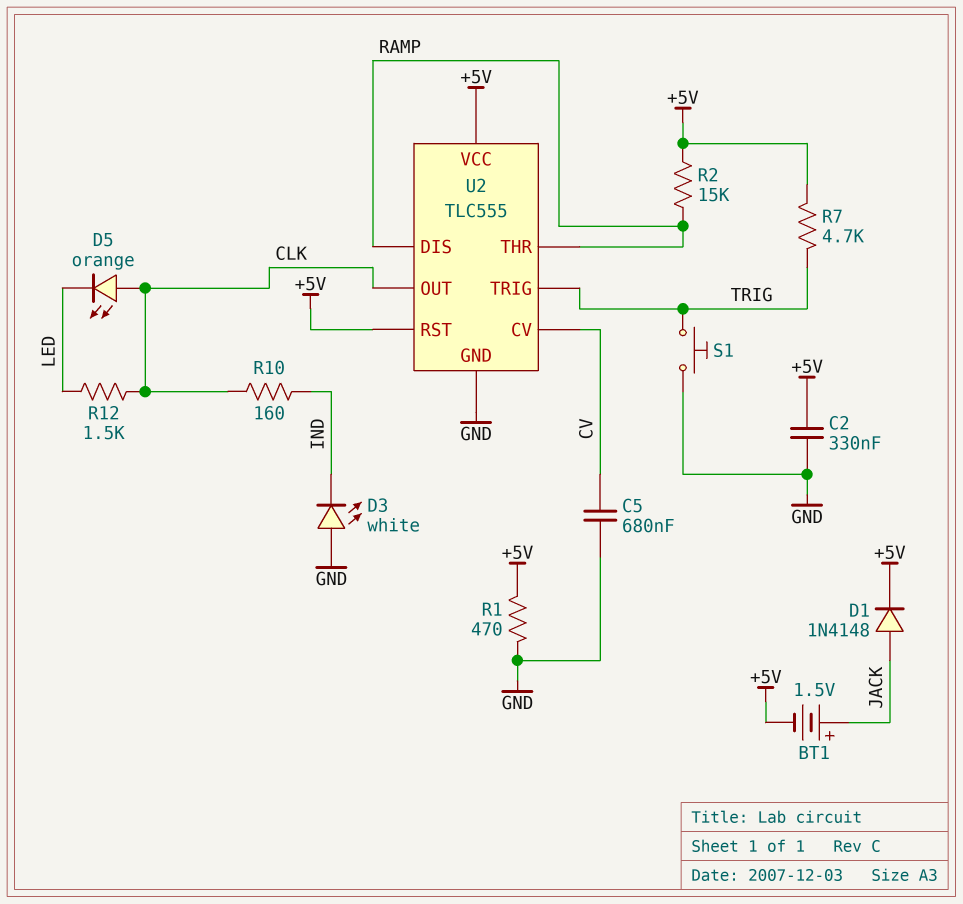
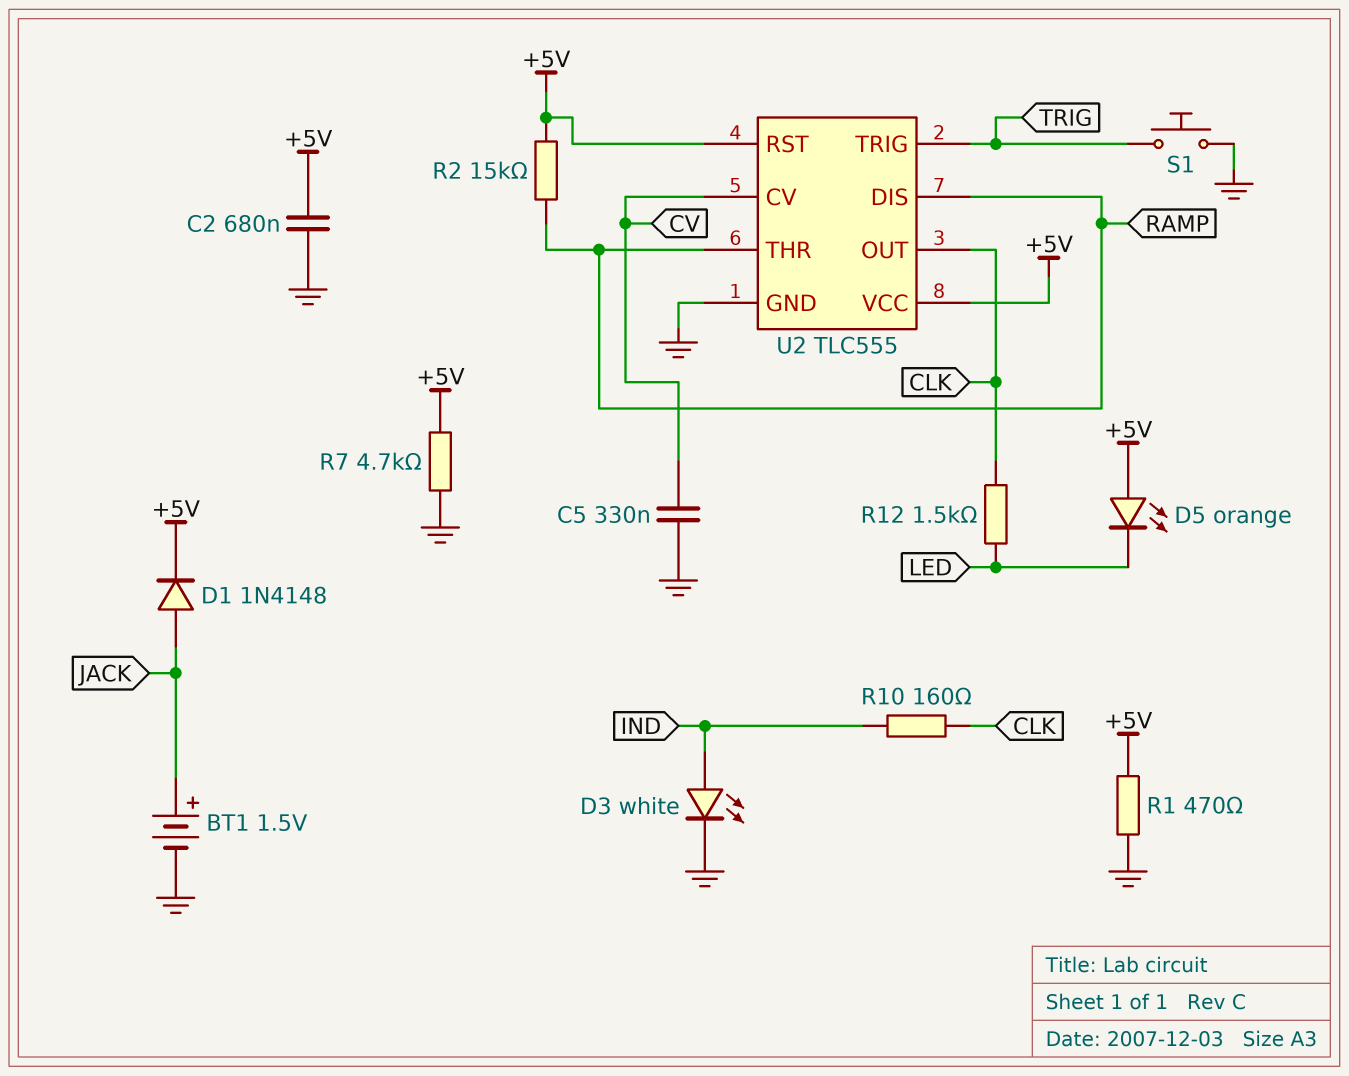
BT1: 1.5V (plus JACK, minus +5V) -> 1.5V (plus JACK, minus GND)
C2: 330nF (+5V, GND) -> 680nF (+5V, GND)
C5: 680nF (CV, GND) -> 330nF (CV, GND)
D3: LED white (A GND, K IND) -> LED white (A IND, K GND)
D5: LED orange (A CLK, K LED) -> LED orange (A +5V, K LED)
R7: 4.7k (+5V, TRIG) -> 4.7k (+5V, GND)

